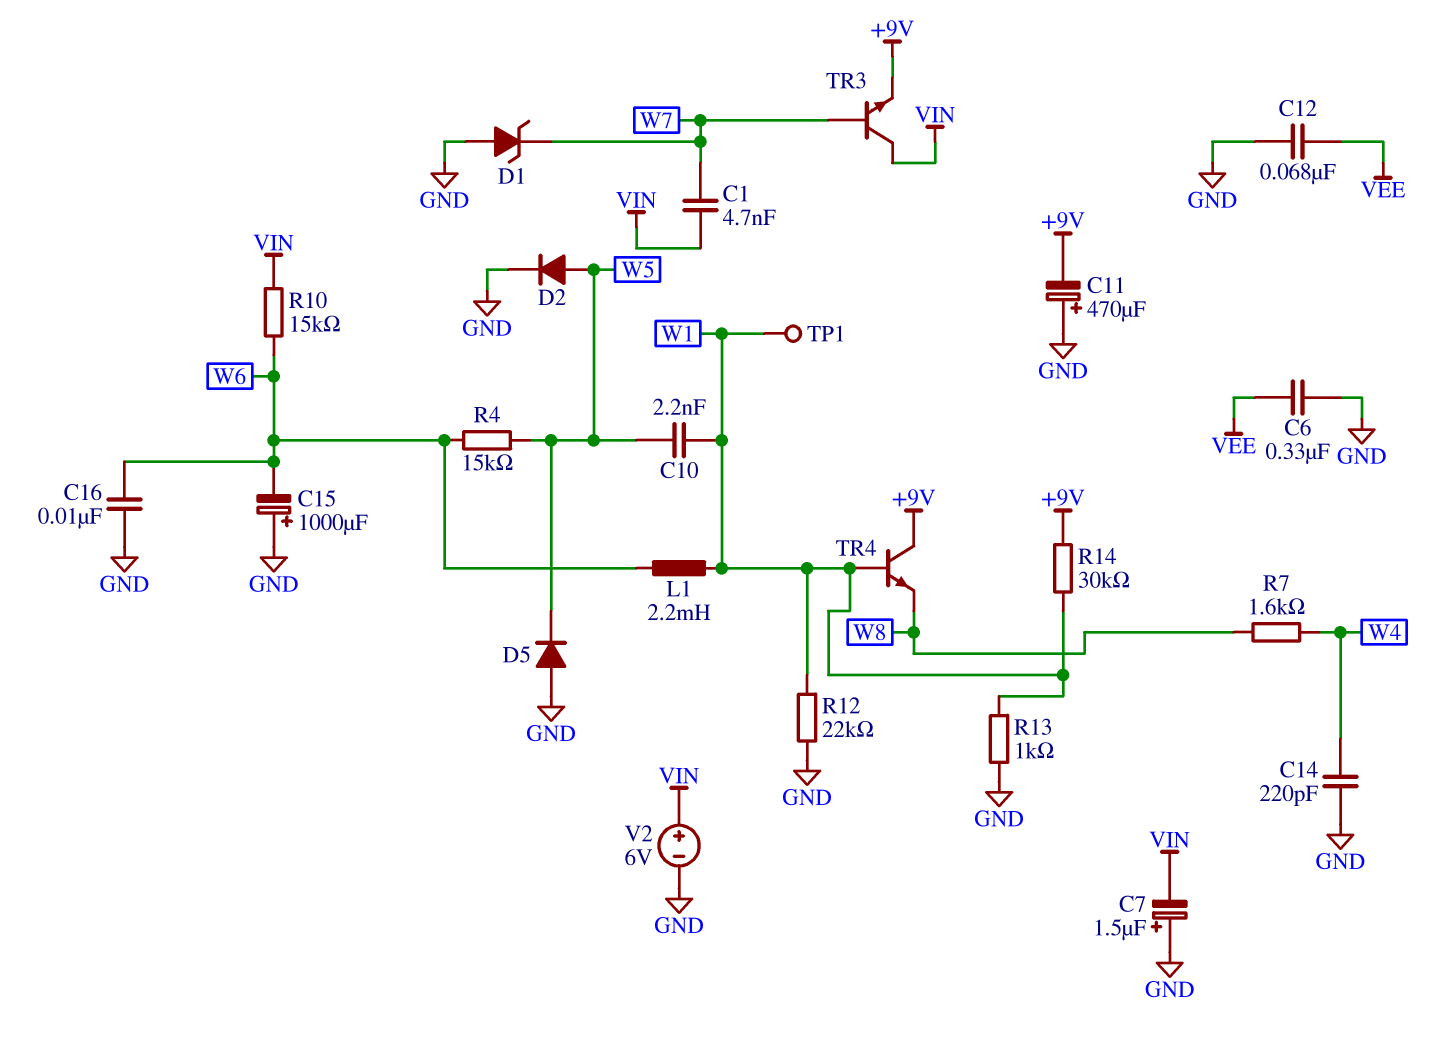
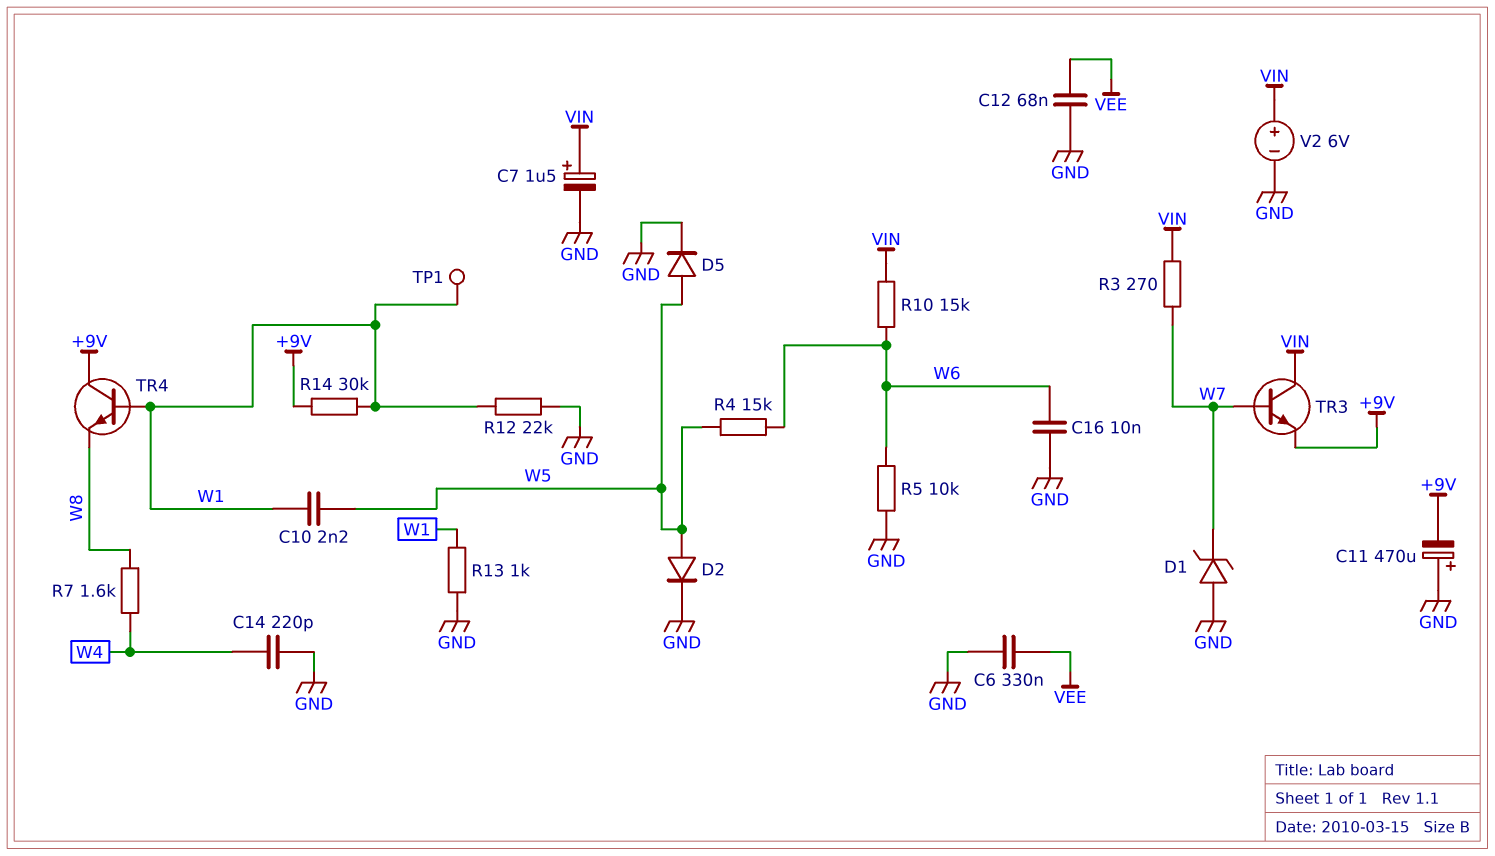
C1: 4.7nF (VIN, W7) -> none
C7: 1.5uF (plus GND, minus VIN) -> 1.5uF (plus VIN, minus GND)
C15: 1000uF (plus GND, minus W6) -> none
D5: diode (A GND, K W5) -> diode (A W5, K GND)
L1: 2.2mH (W1, W6) -> none
R3: none -> 270 (VIN, W7)
R5: none -> 10k (GND, W6)

